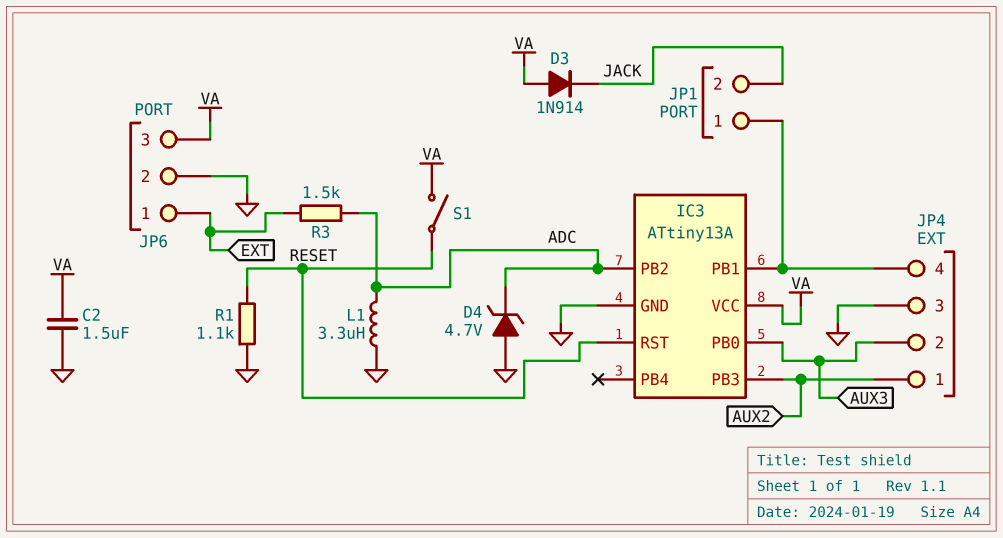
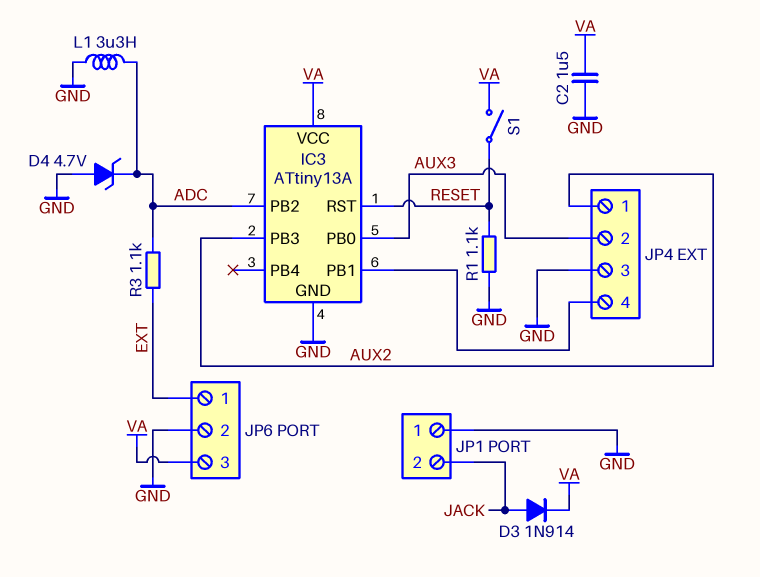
D3: diode 1N914 (A VA, K JACK) -> diode 1N914 (A JACK, K VA)
JP1 pin 1: IC3/PB1 -> GND
R3: 1.5k (ADC, EXT) -> 1.1k (ADC, EXT)

